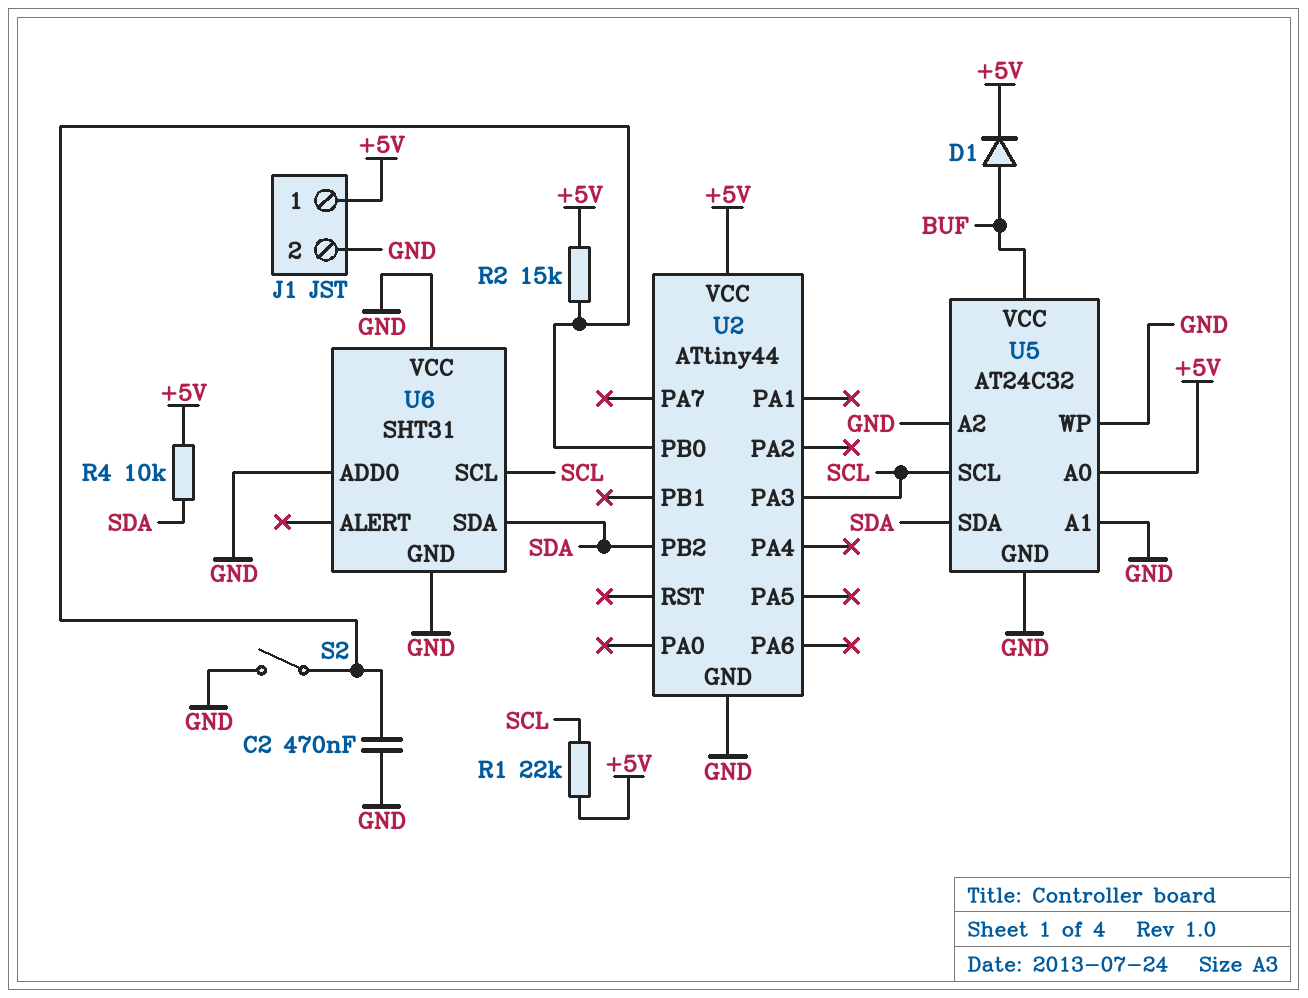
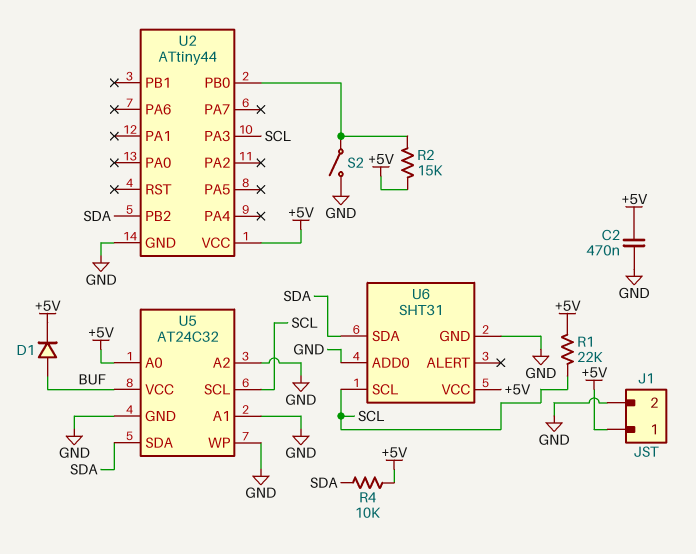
C2: 470nF (GND, U2/PB0) -> 470nF (+5V, GND)
U6 pin VCC: GND -> +5V

